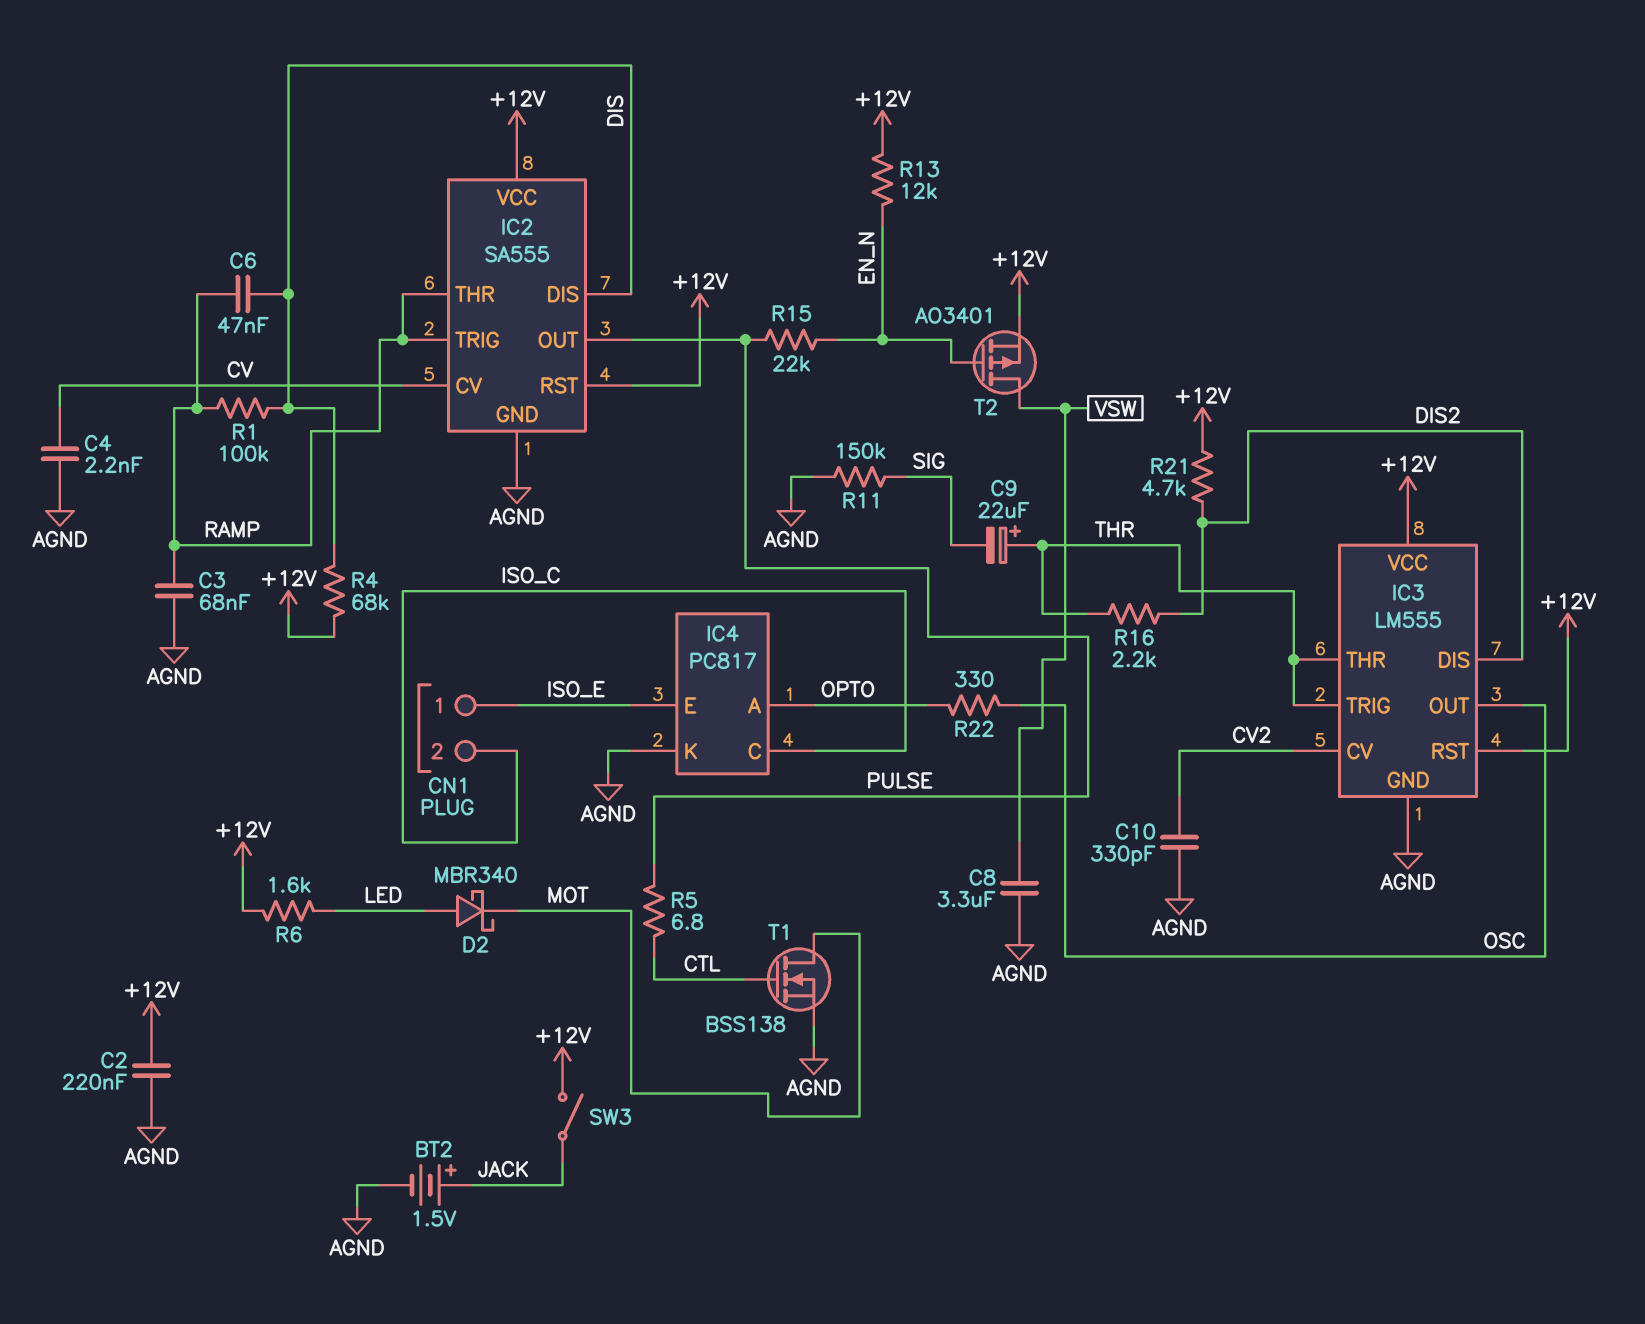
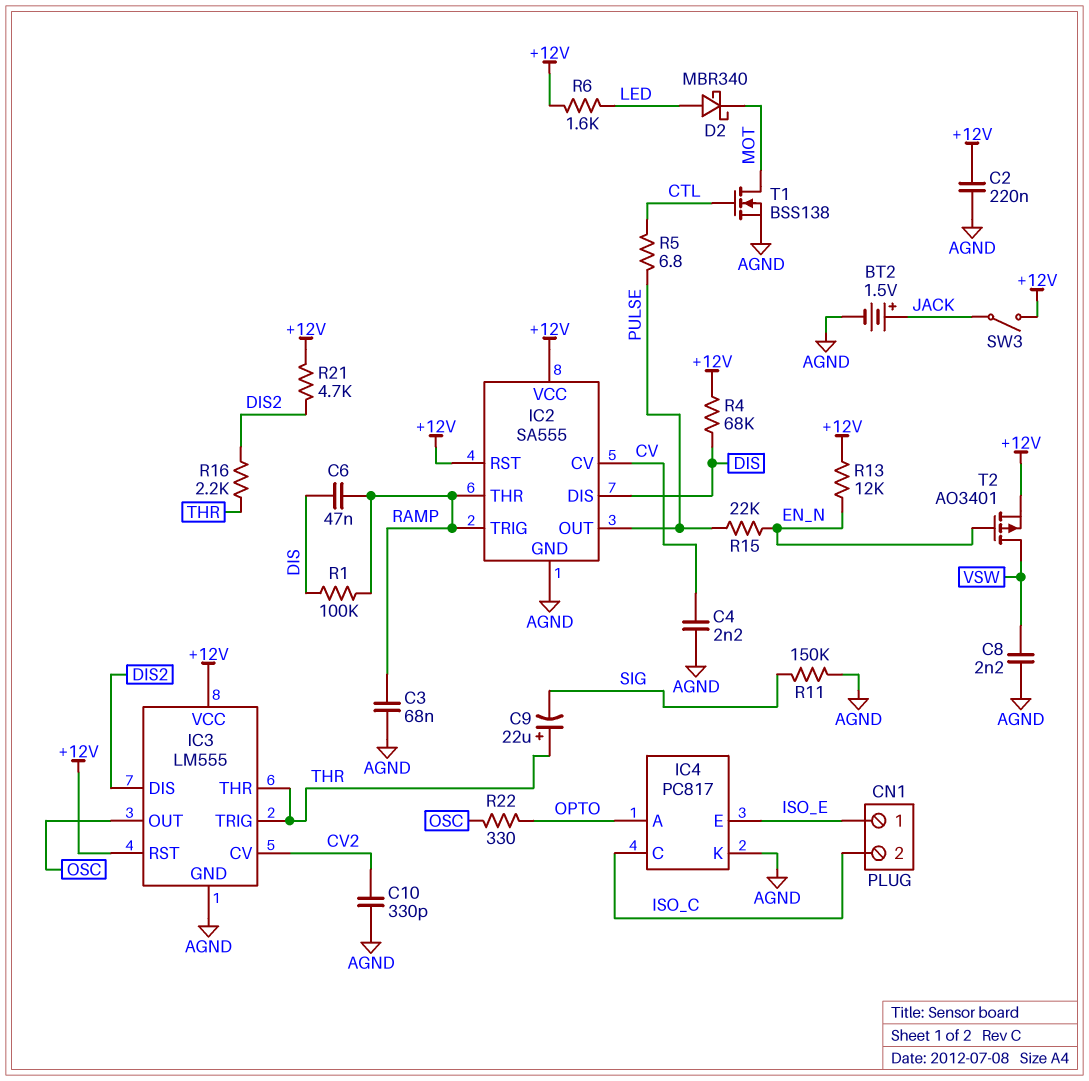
C8: 3.3uF (AGND, VSW) -> 2.2nF (AGND, VSW)

